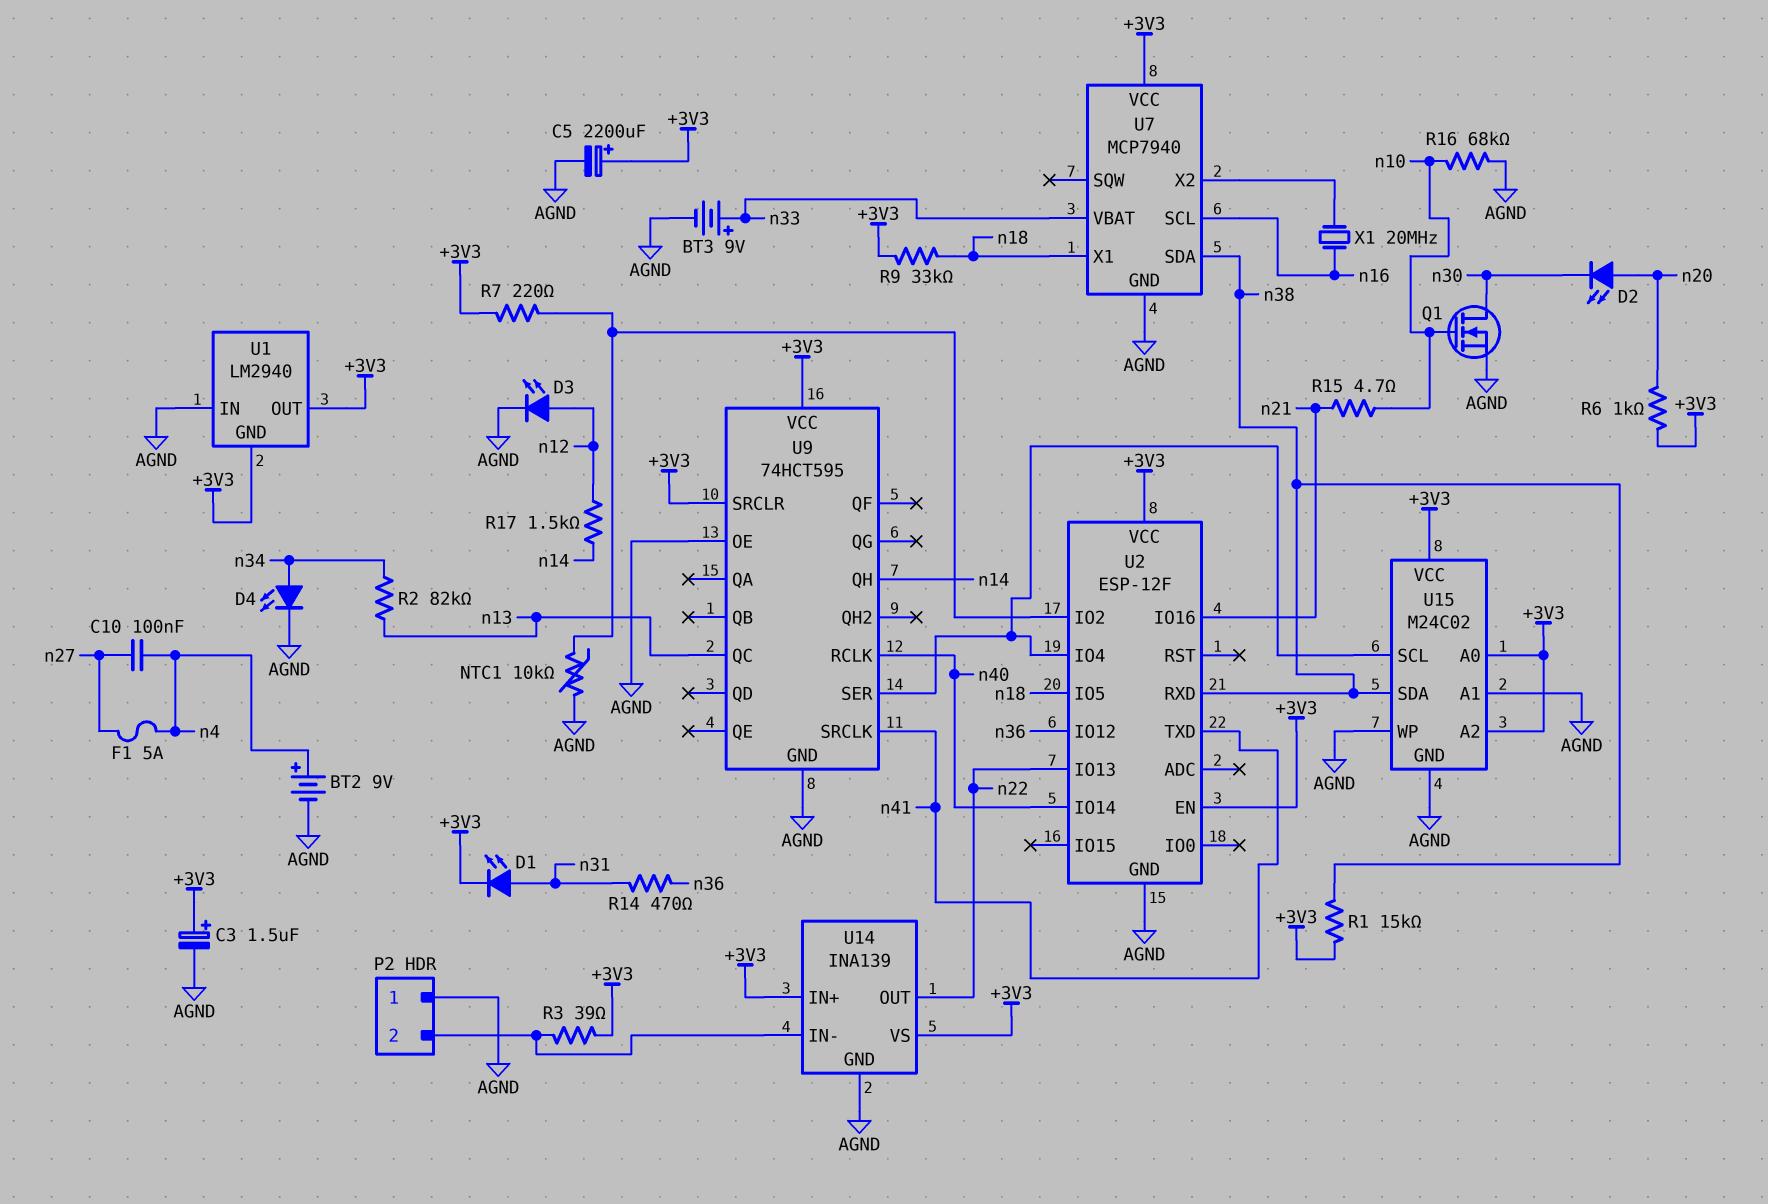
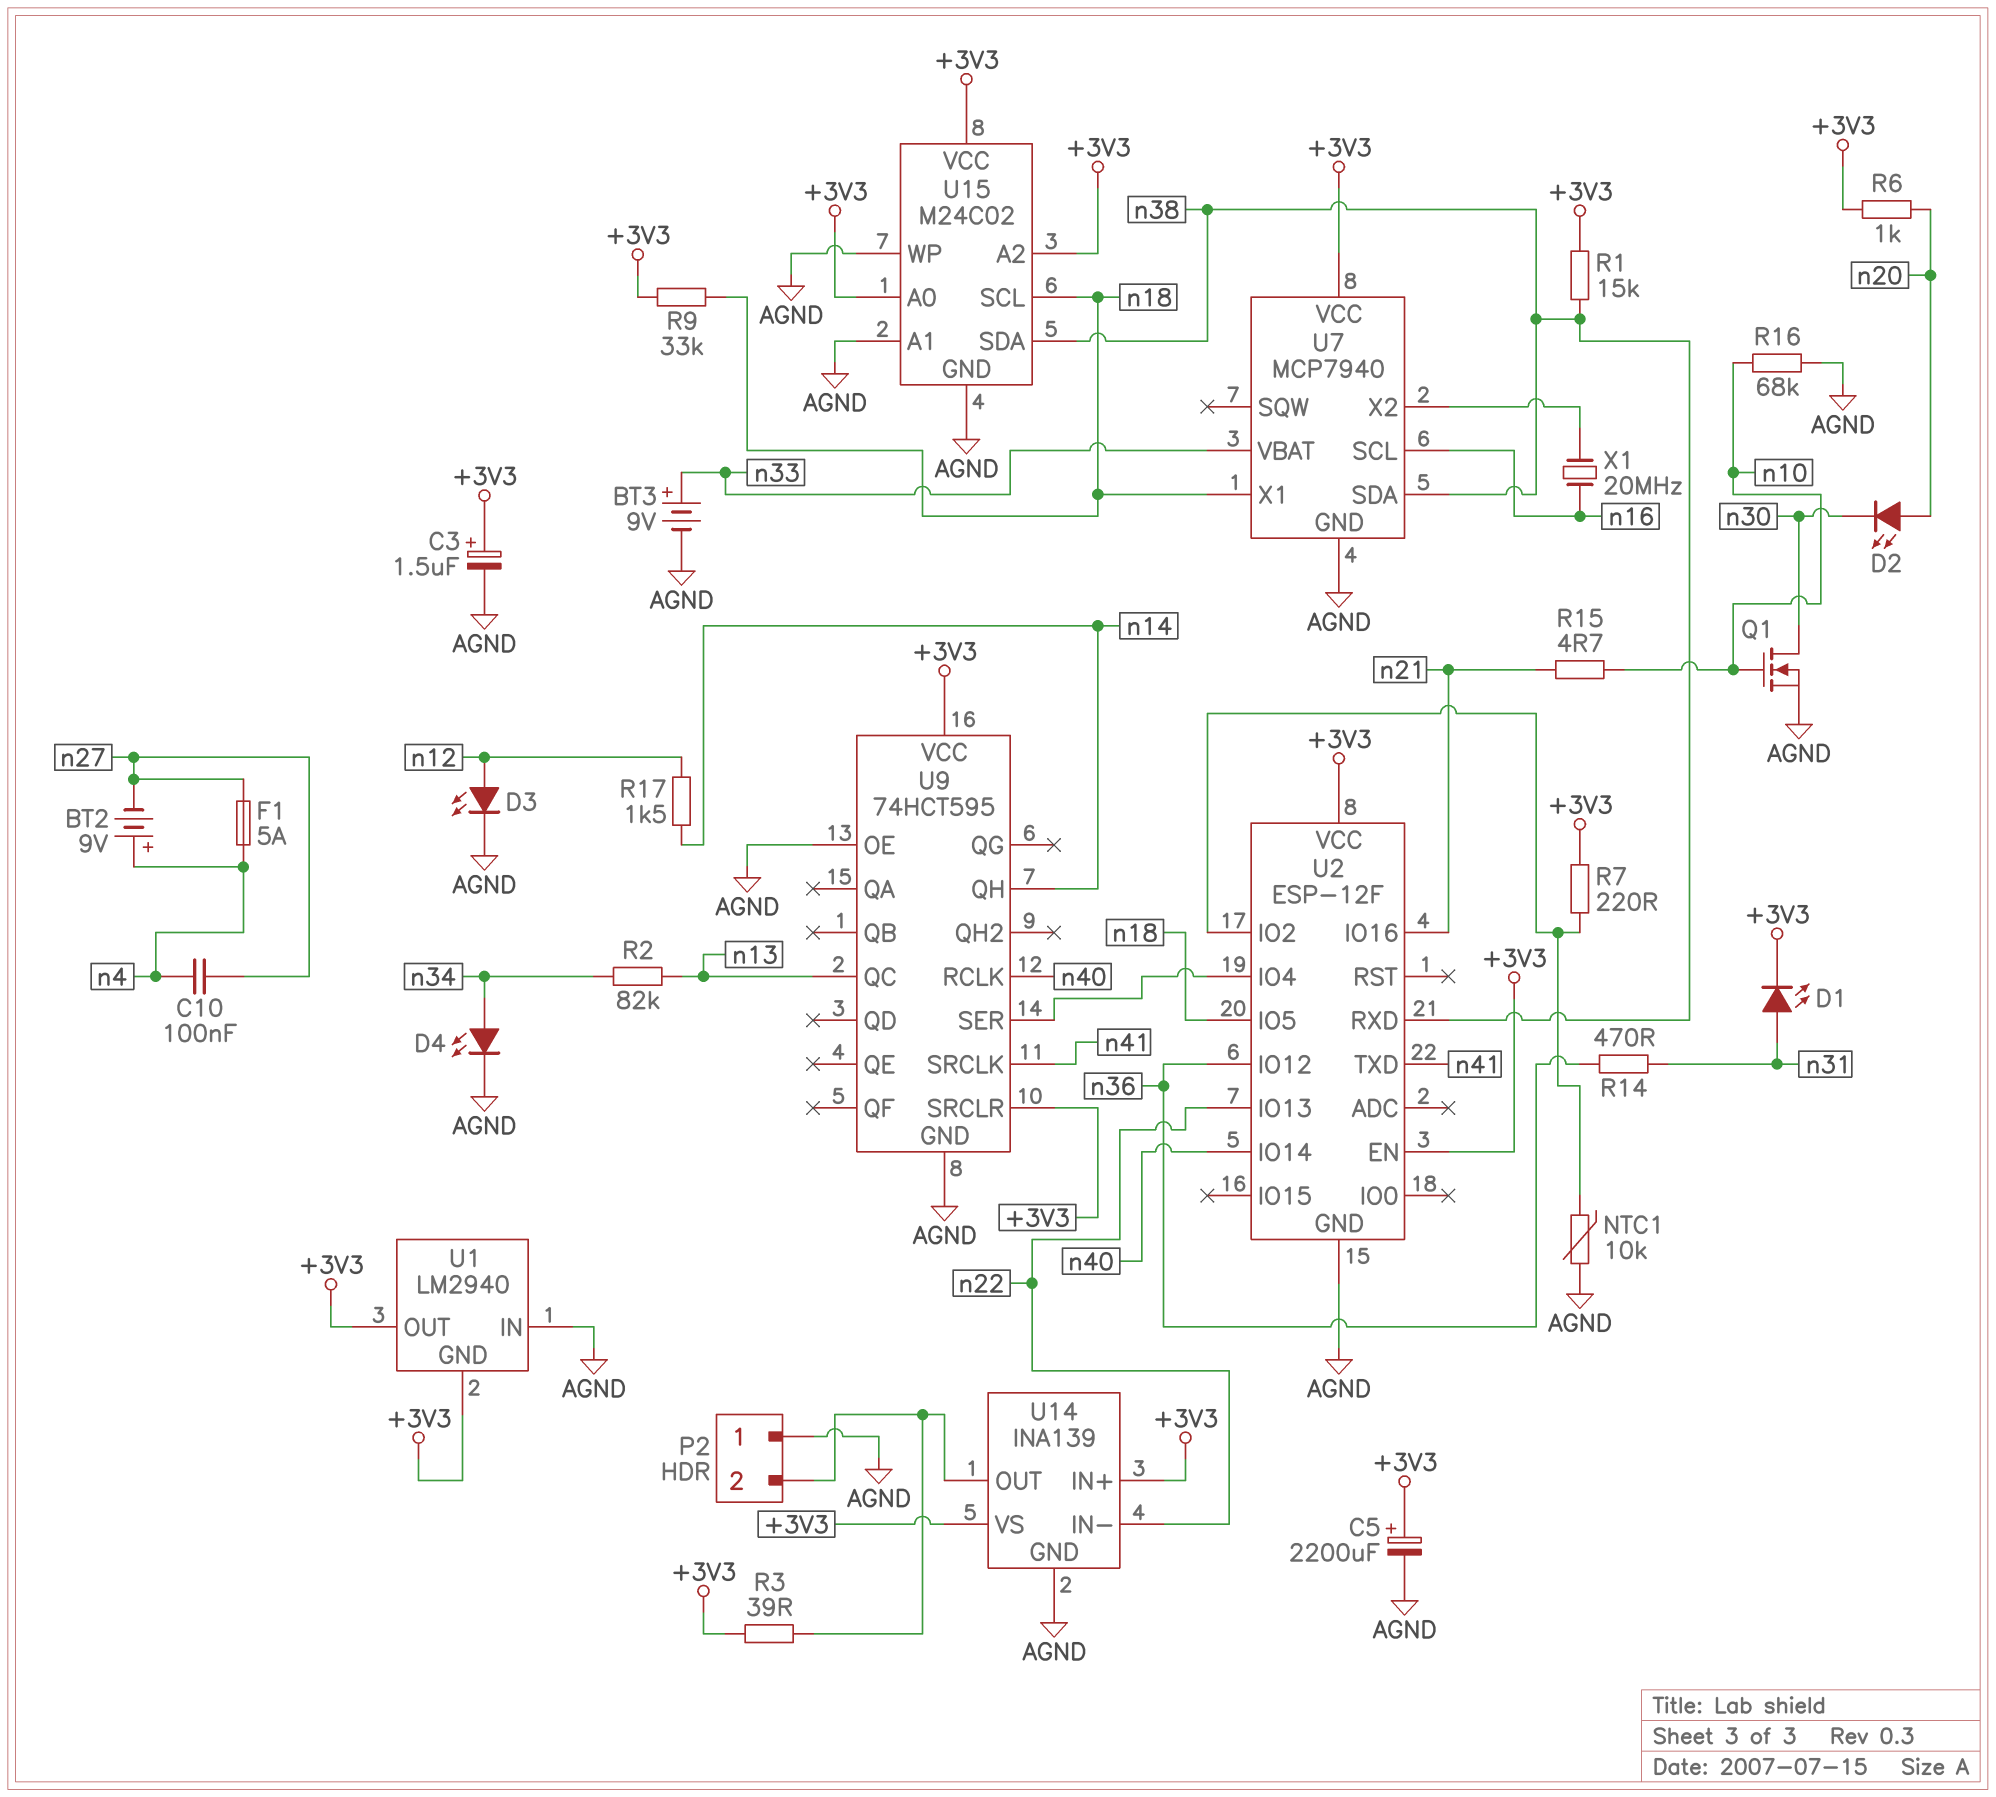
BT2: 9V (plus n4, minus AGND) -> 9V (plus n4, minus n27)
U14 pin IN-: P2/2 -> n22
U14 pin OUT: n22 -> P2/2
U15 pin SCL: U2/IO4 -> n18

